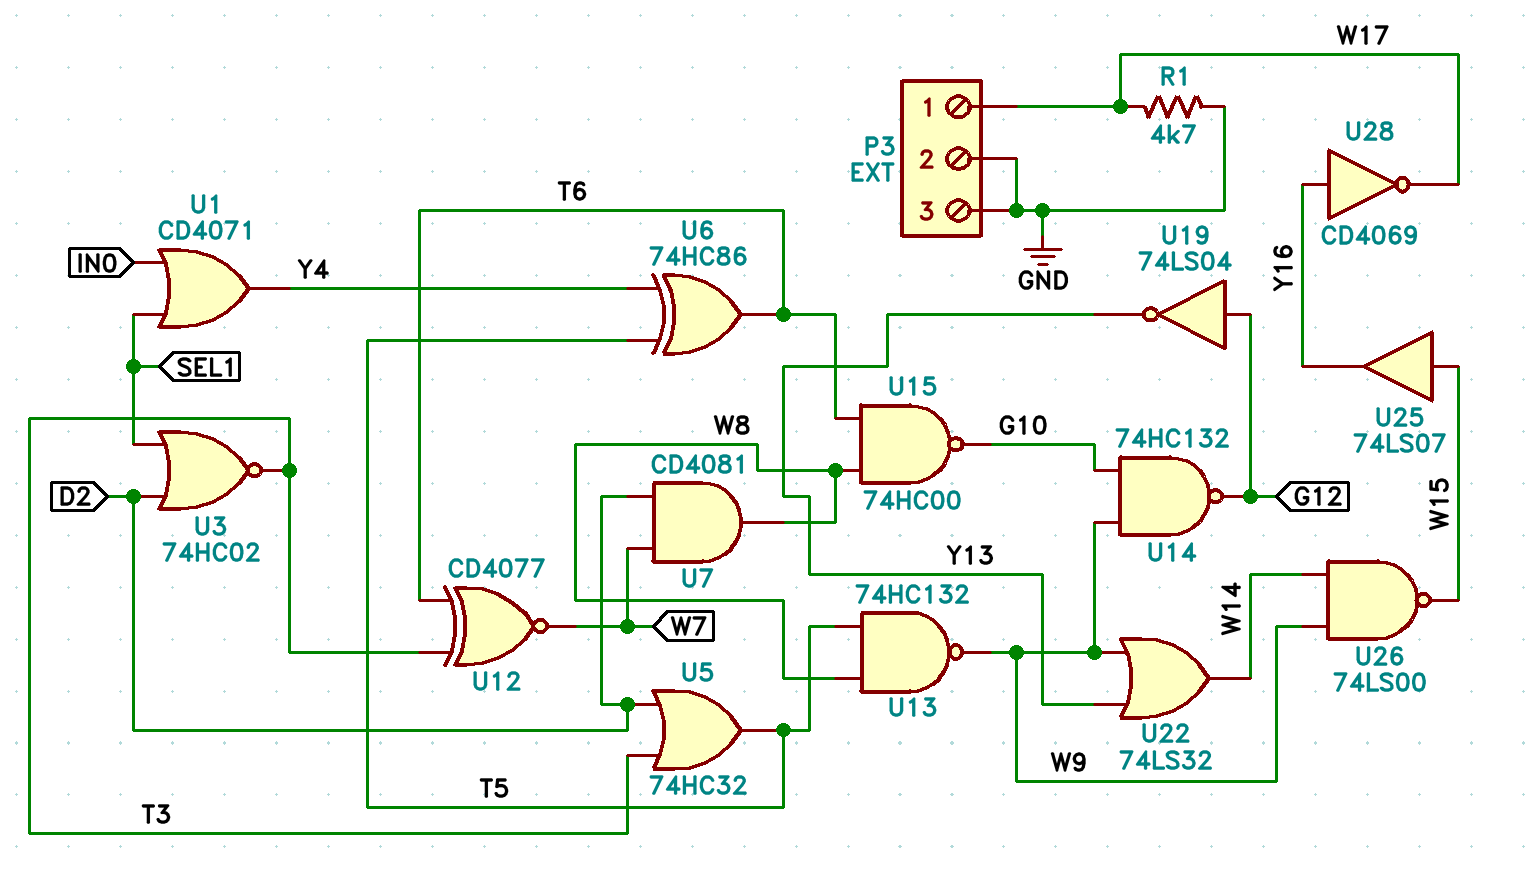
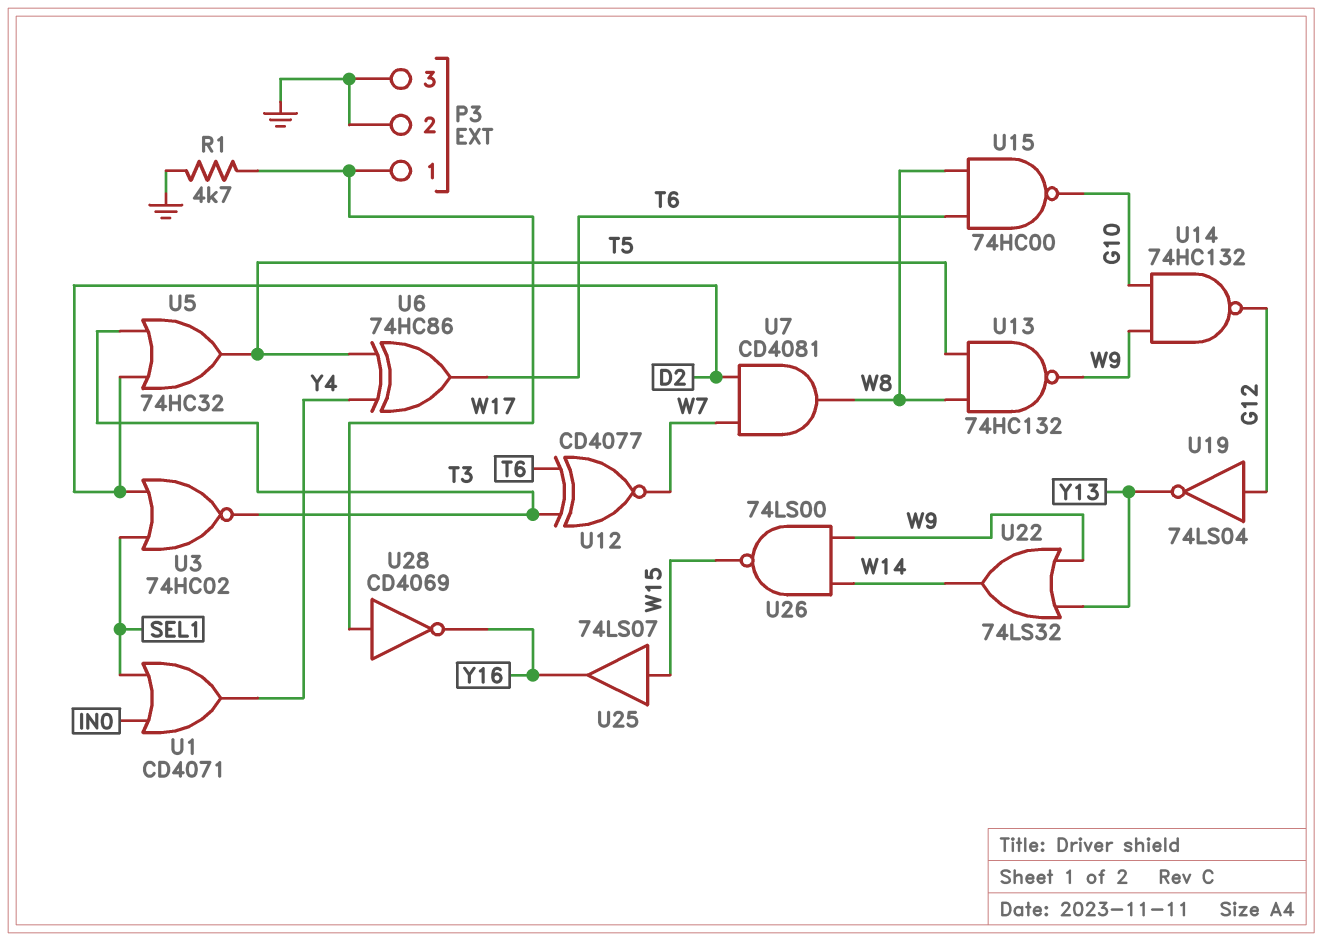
U28: NOT CD4069 (in Y16, out W17) -> NOT CD4069 (in W17, out Y16)

